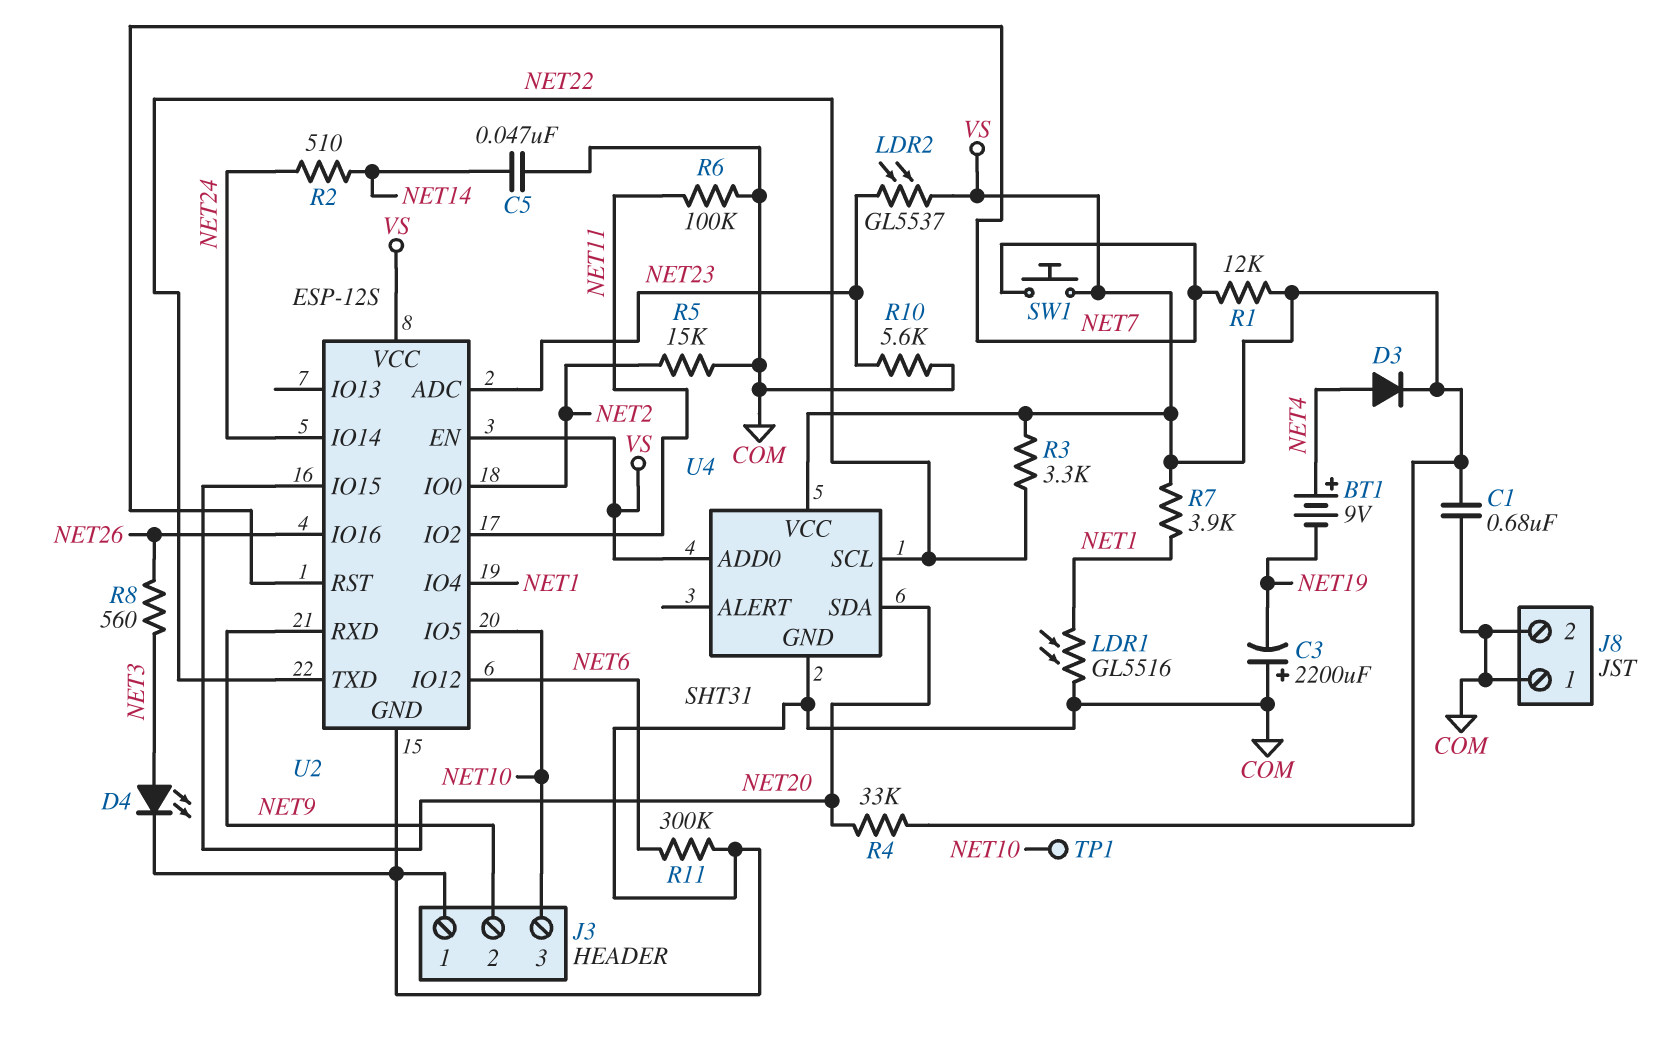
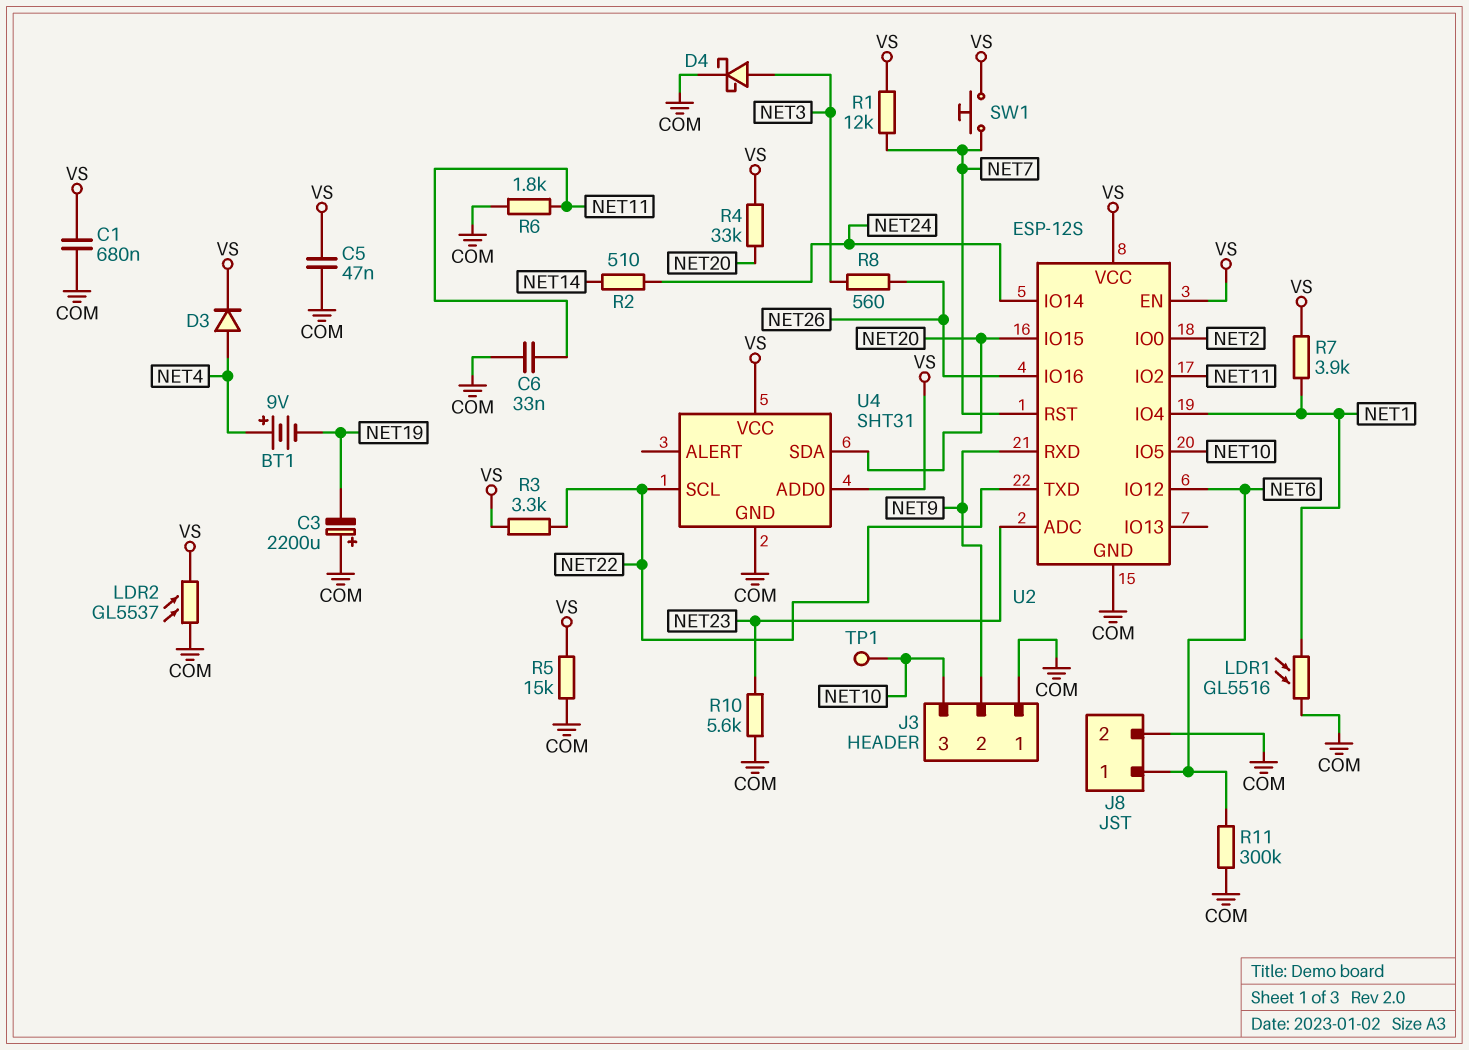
C5: 47nF (COM, NET14) -> 47nF (COM, VS)
C6: none -> 33nF (COM, NET11)
D4: LED (A NET3, K COM) -> schottky (A NET3, K COM)
J8 pin 1: COM -> NET6
LDR2: GL5537 (NET23, VS) -> GL5537 (COM, VS)
R5: 15k (COM, NET2) -> 15k (COM, VS)
R6: 100k (COM, NET11) -> 1.8k (COM, NET11)

